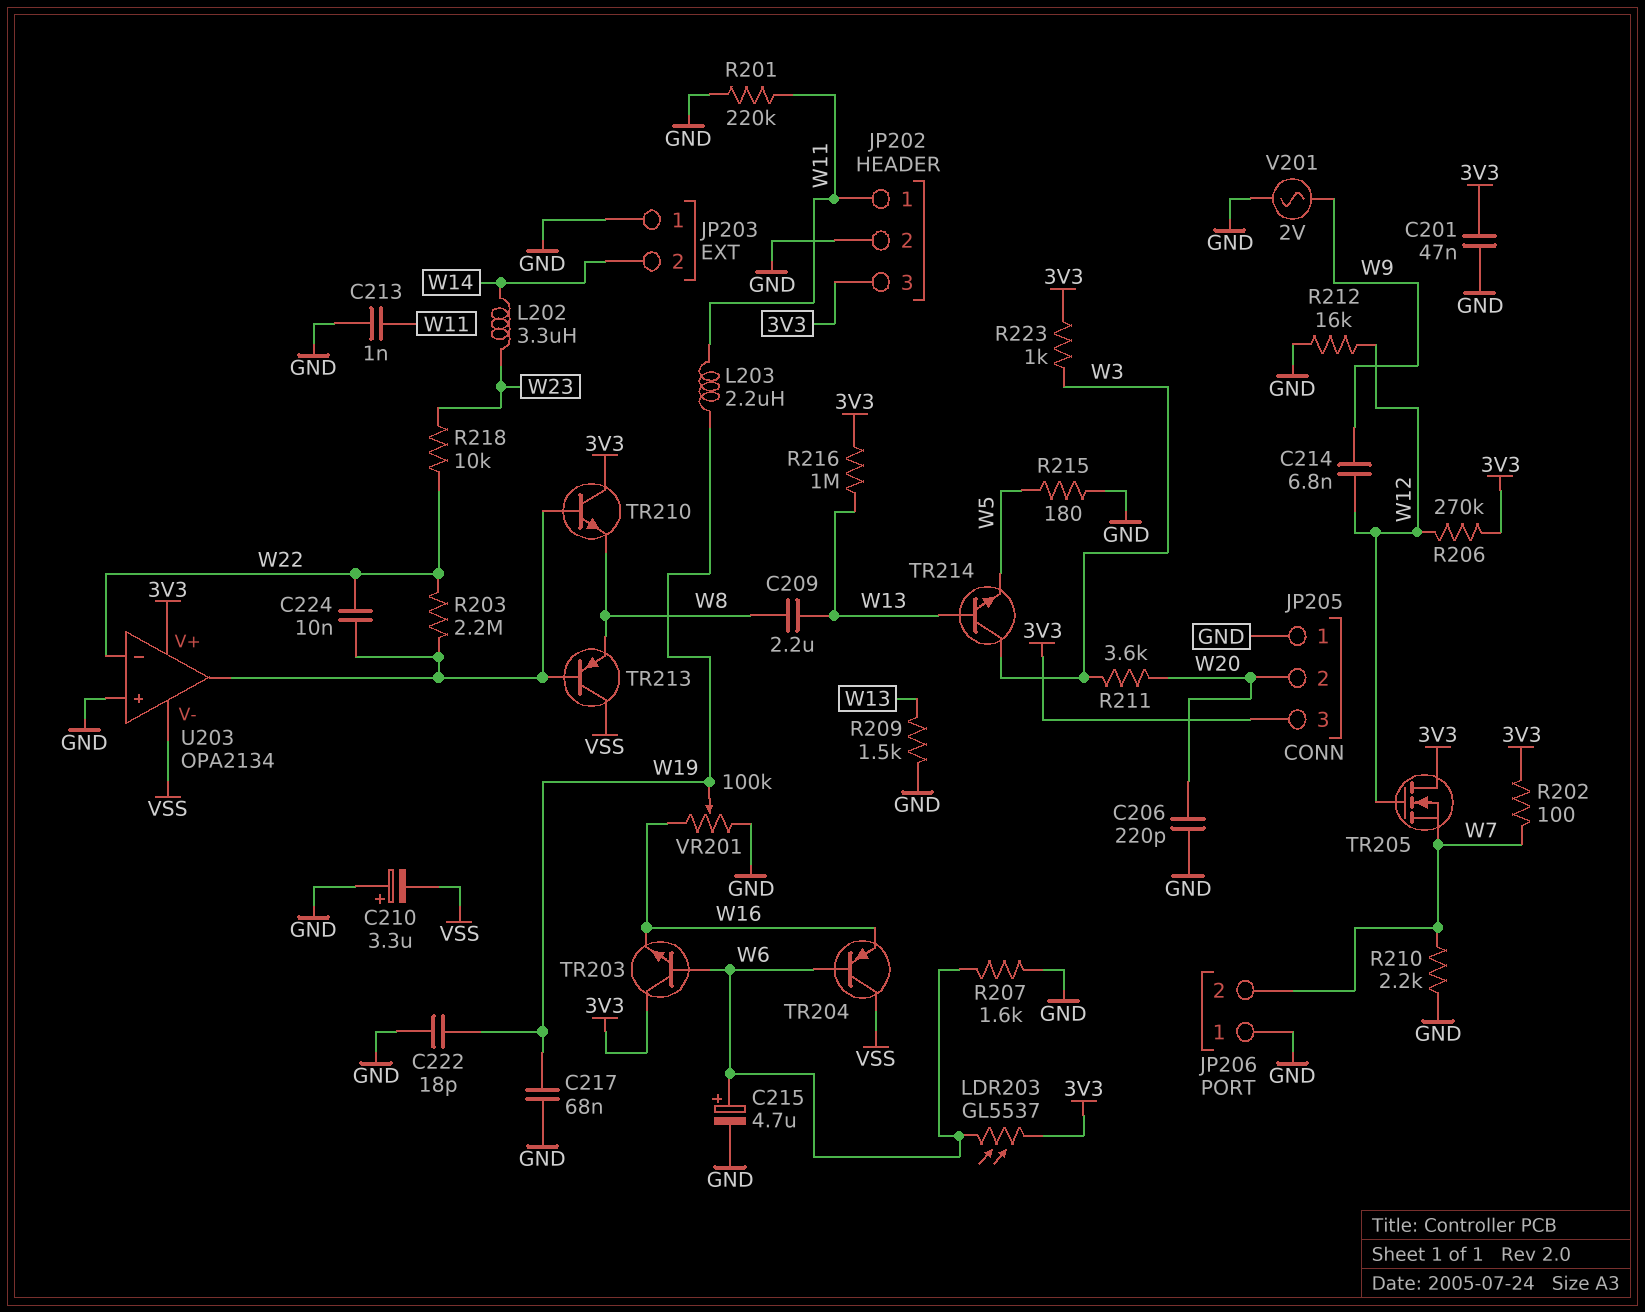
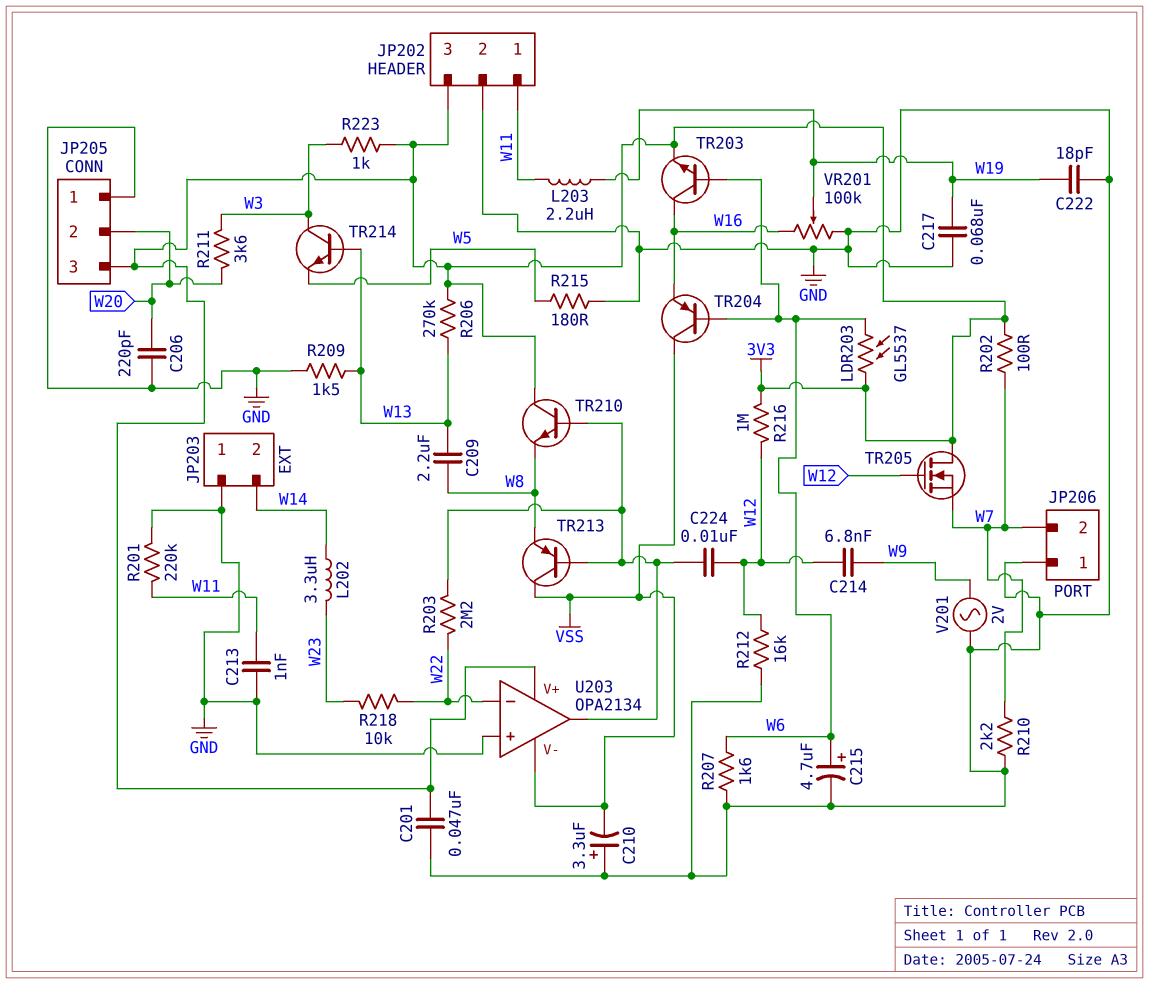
C224: 10nF (U203/out, W22) -> 10nF (U203/out, W12)
R206: 270k (3V3, W12) -> 270k (3V3, W13)
R216: 1M (3V3, W13) -> 1M (3V3, W12)
TR203: NPN (B W6, C 3V3, E W16) -> NPN (B W6, C W16, E 3V3)

